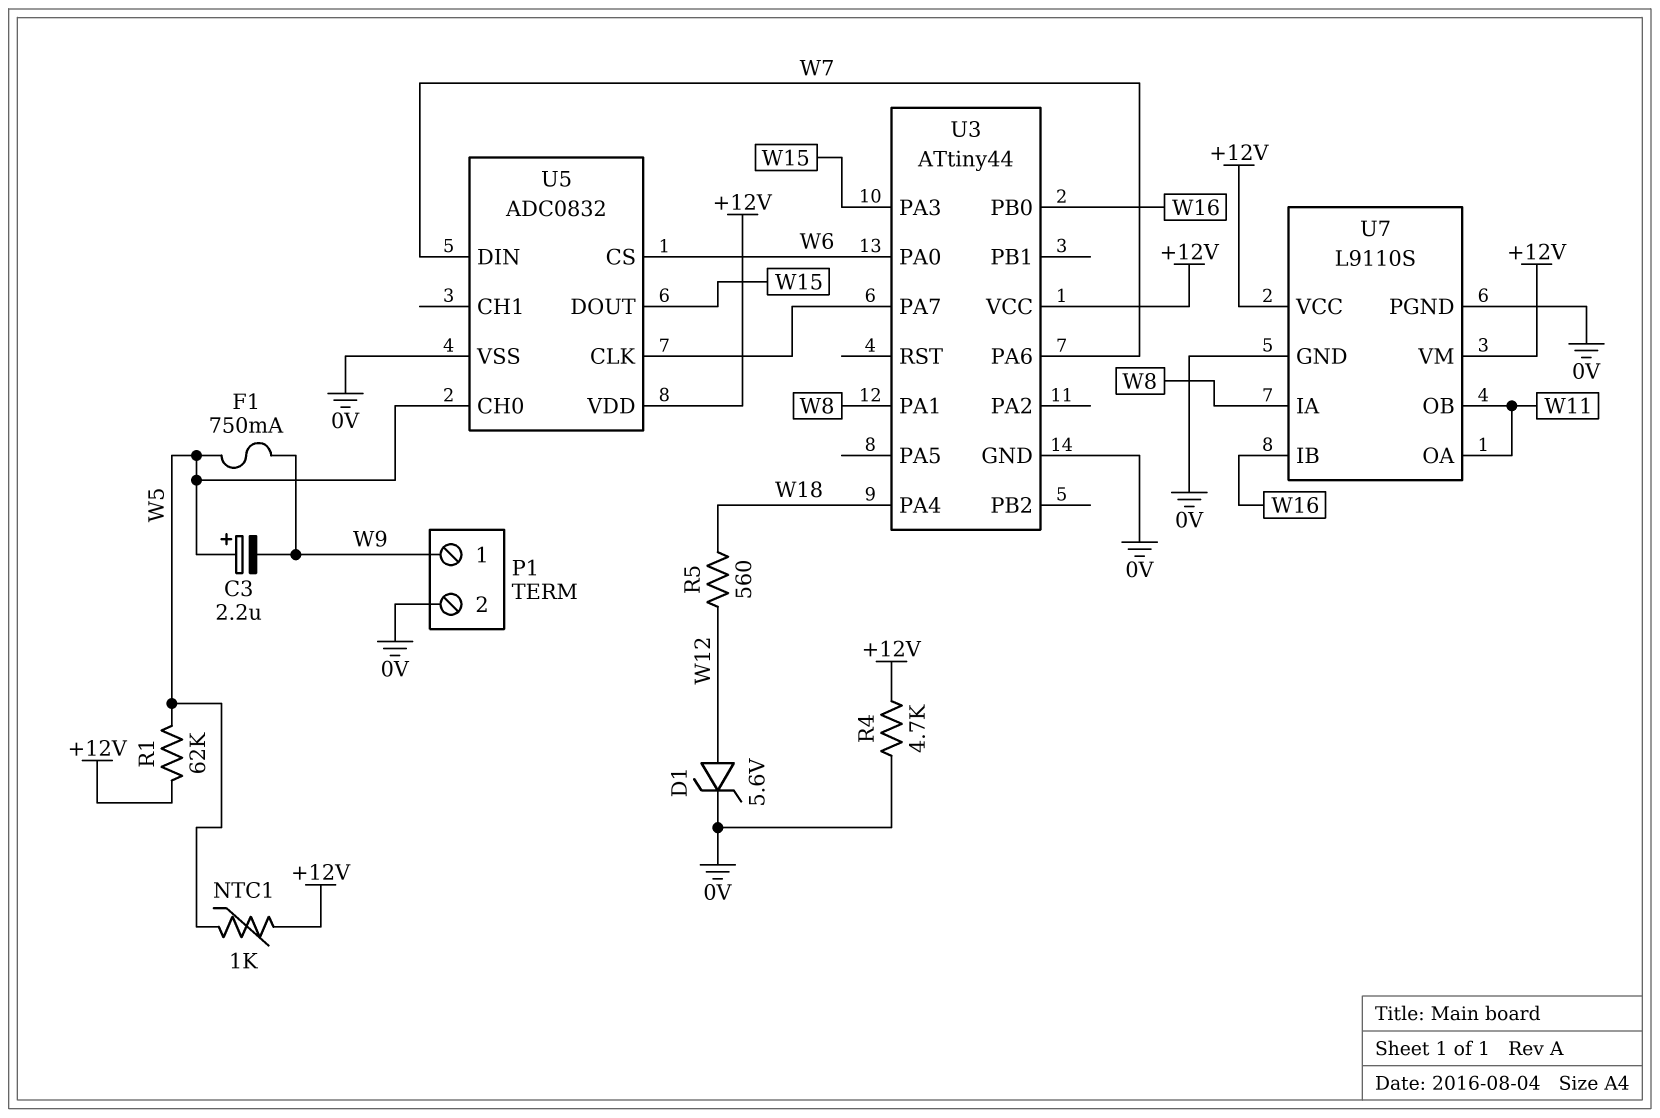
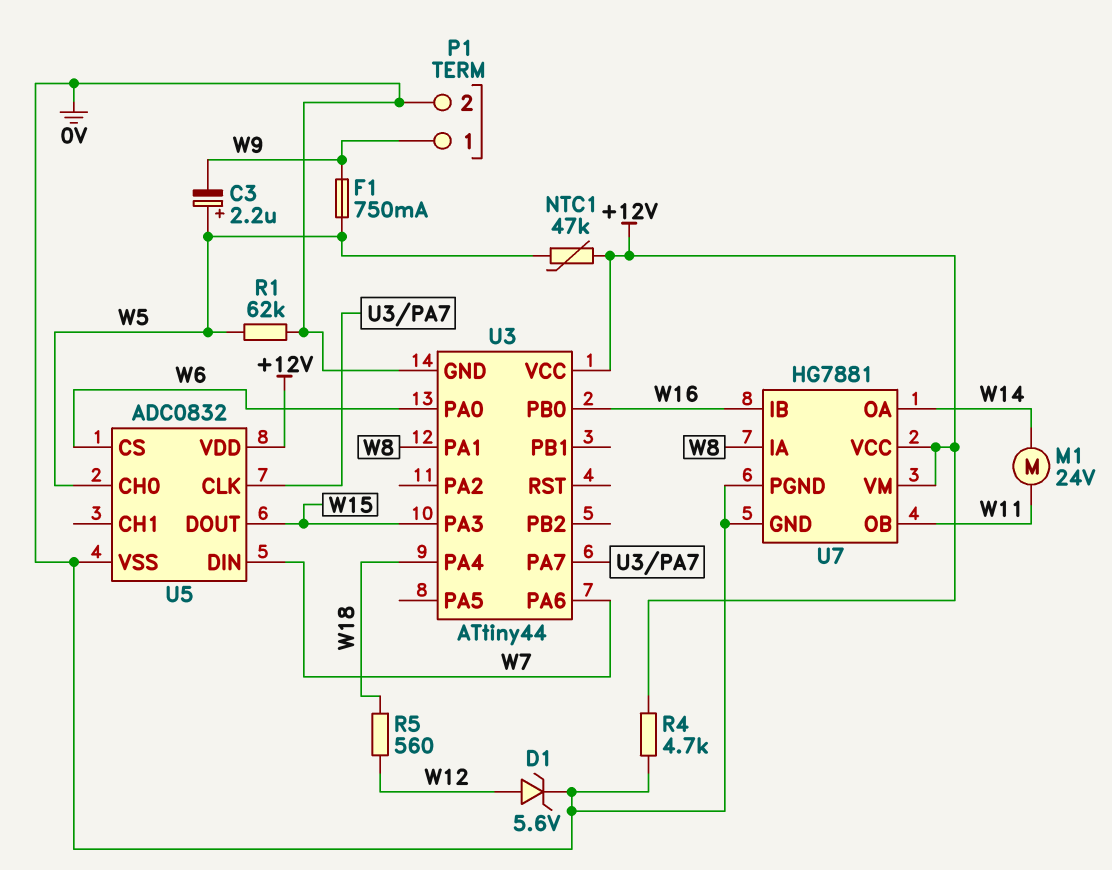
M1: none -> motor 24V (W11, W14)
NTC1: 1k (+12V, W5) -> 47k (+12V, W5)
R1: 62k (+12V, W5) -> 62k (0V, W5)
U7: L9110S -> HG7881
U7 pin OA: W11 -> W14

